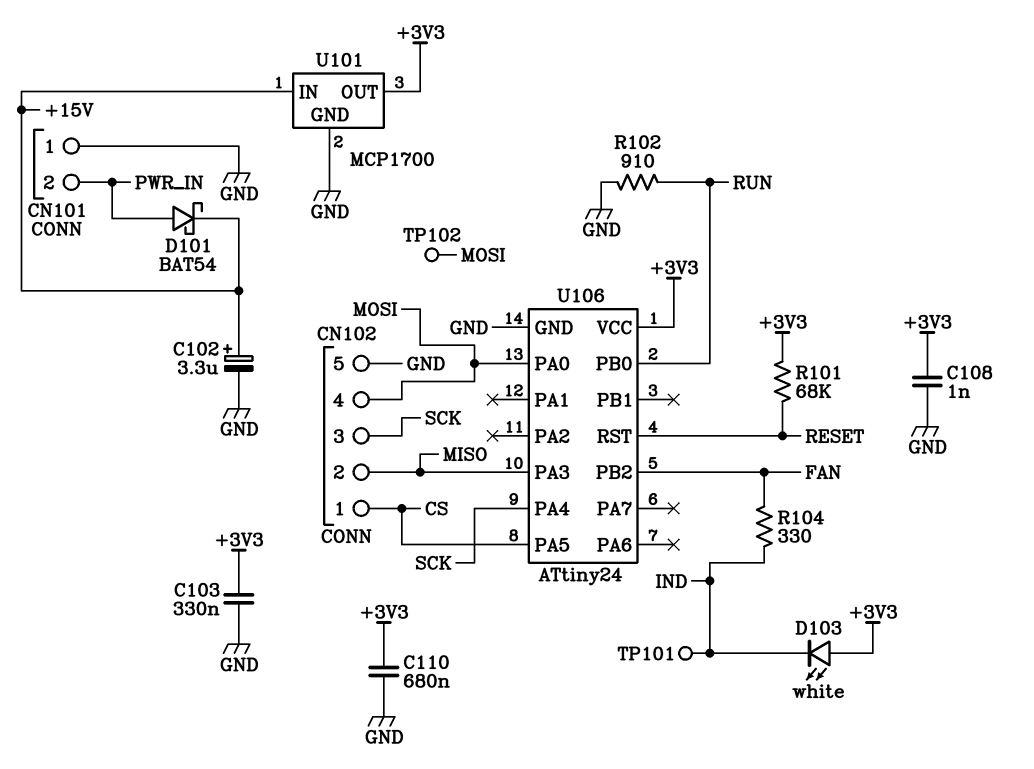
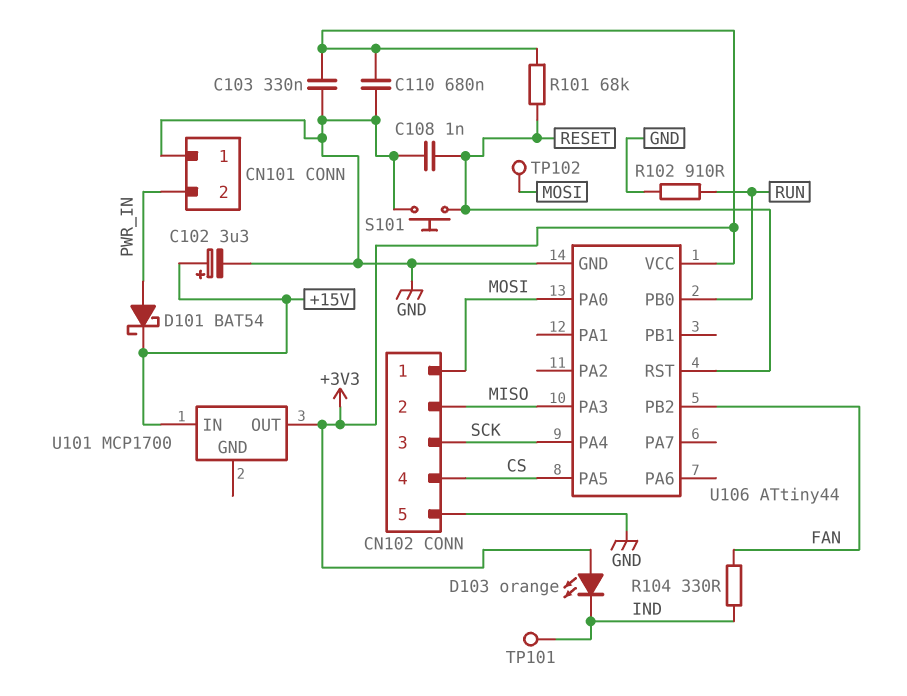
C108: 1nF (+3V3, GND) -> 1nF (GND, RESET)
CN102 pin 1: CS -> MOSI
CN102 pin 4: MOSI -> CS
D103: LED white (A +3V3, K IND) -> LED orange (A +3V3, K IND)
S101: none -> button (GND, RESET)
U101 pin GND: GND -> none
U106: ATtiny24 -> ATtiny44

